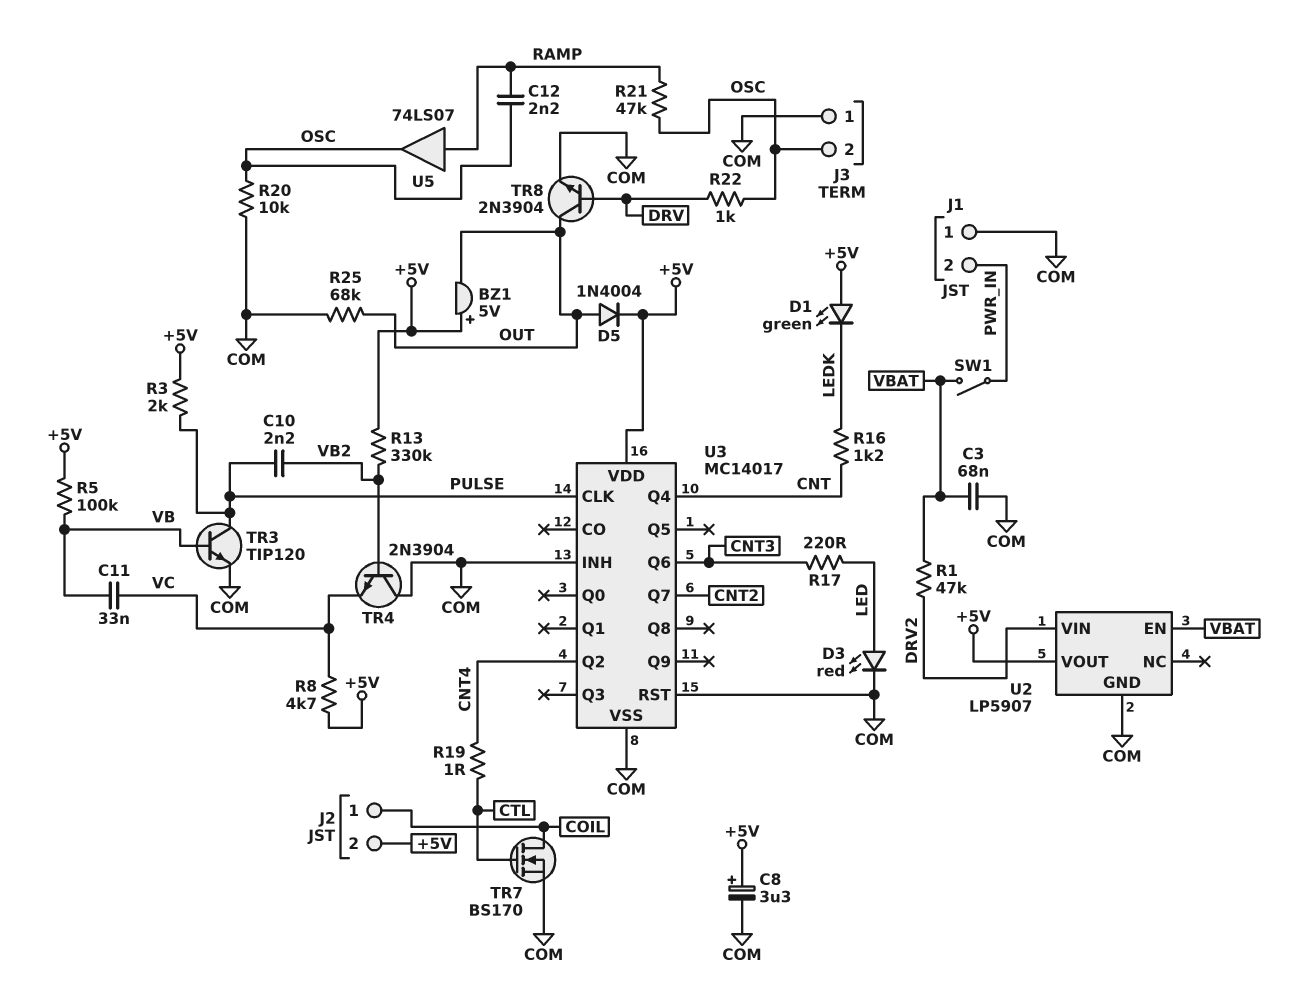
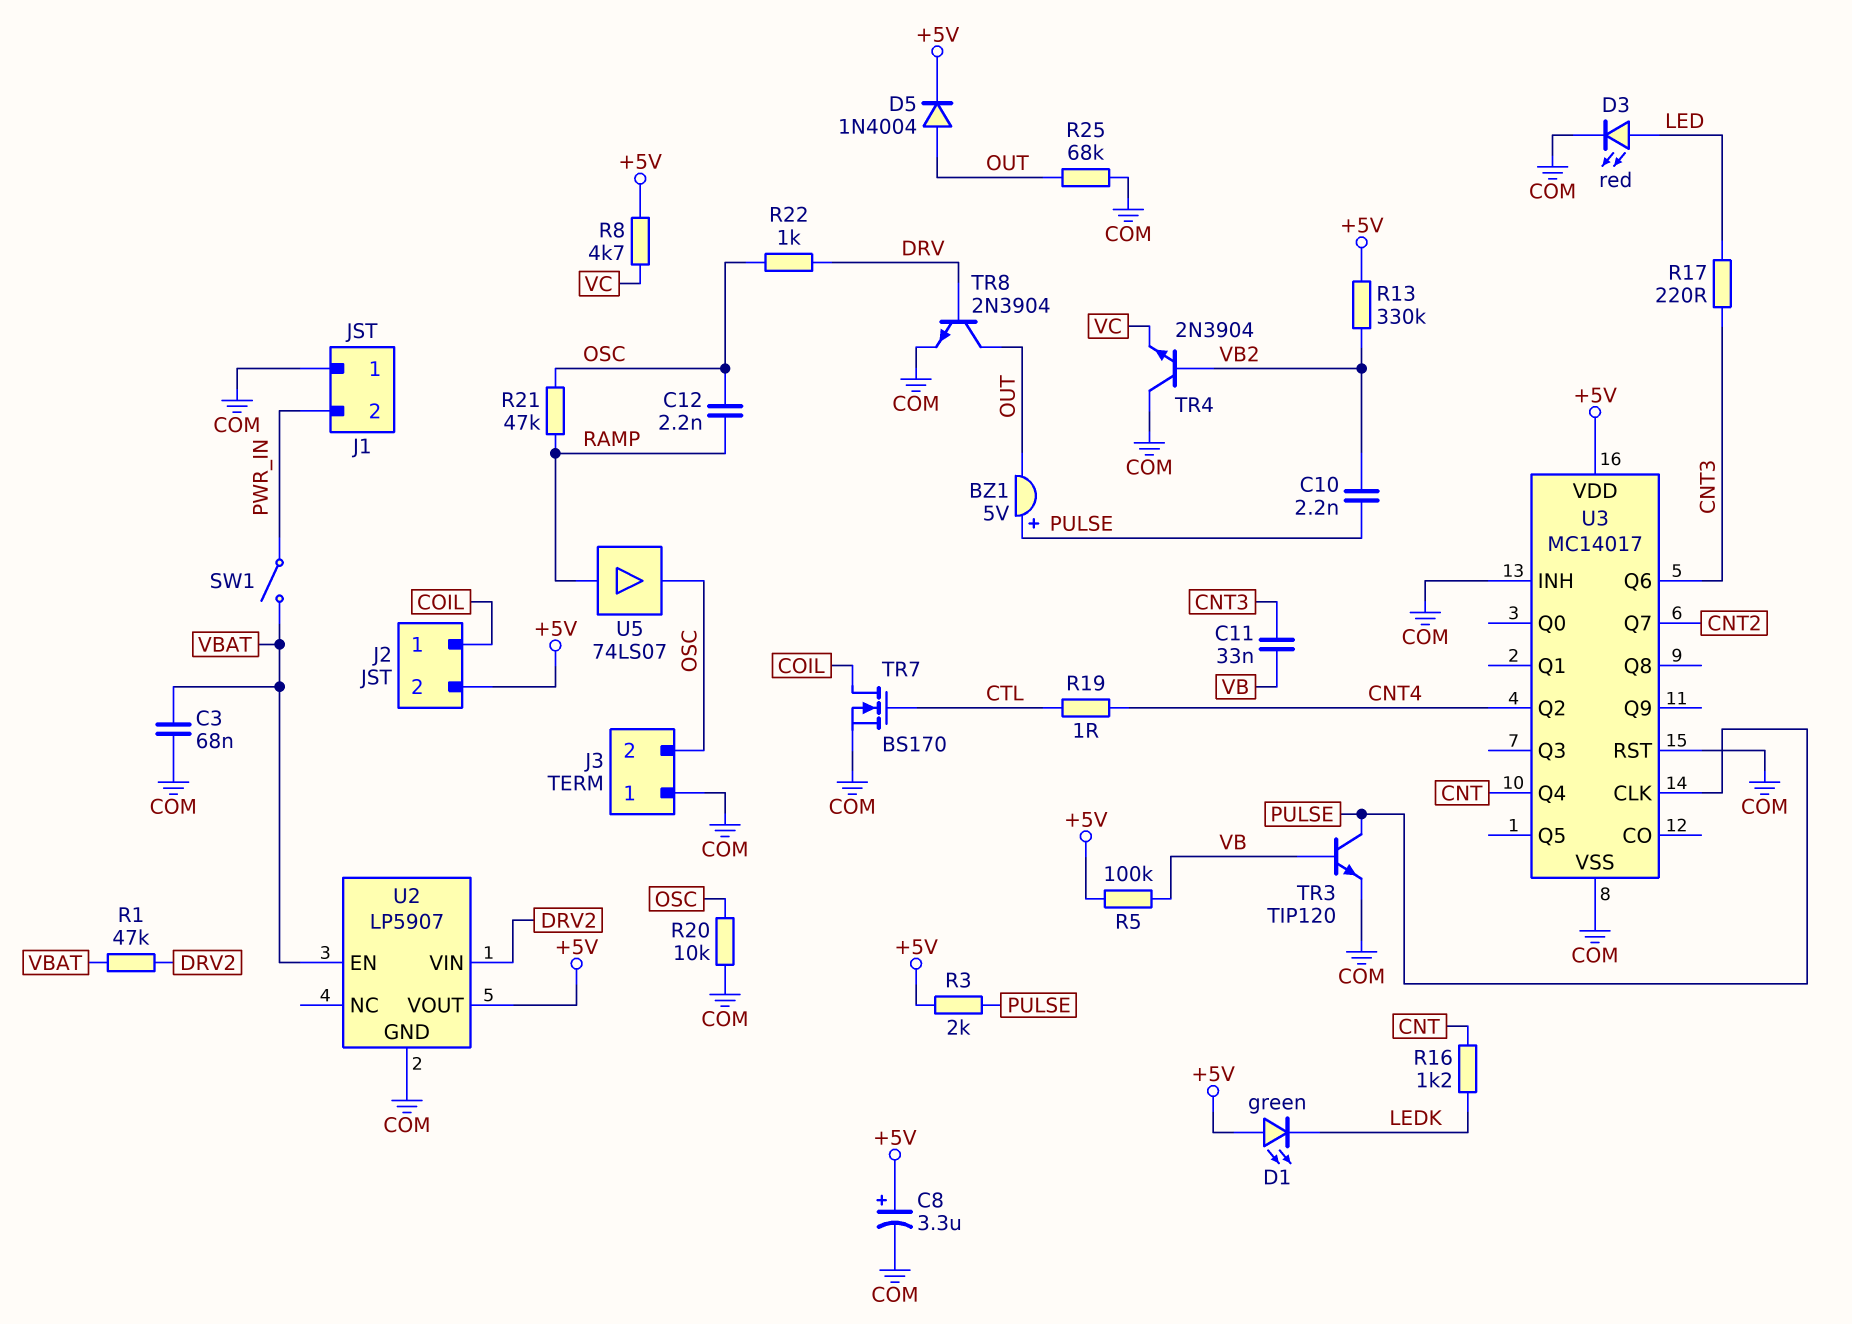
BZ1: buzzer 5V (plus +5V, minus OUT) -> buzzer 5V (plus PULSE, minus OUT)
C11: 33nF (VB, VC) -> 33nF (CNT3, VB)

